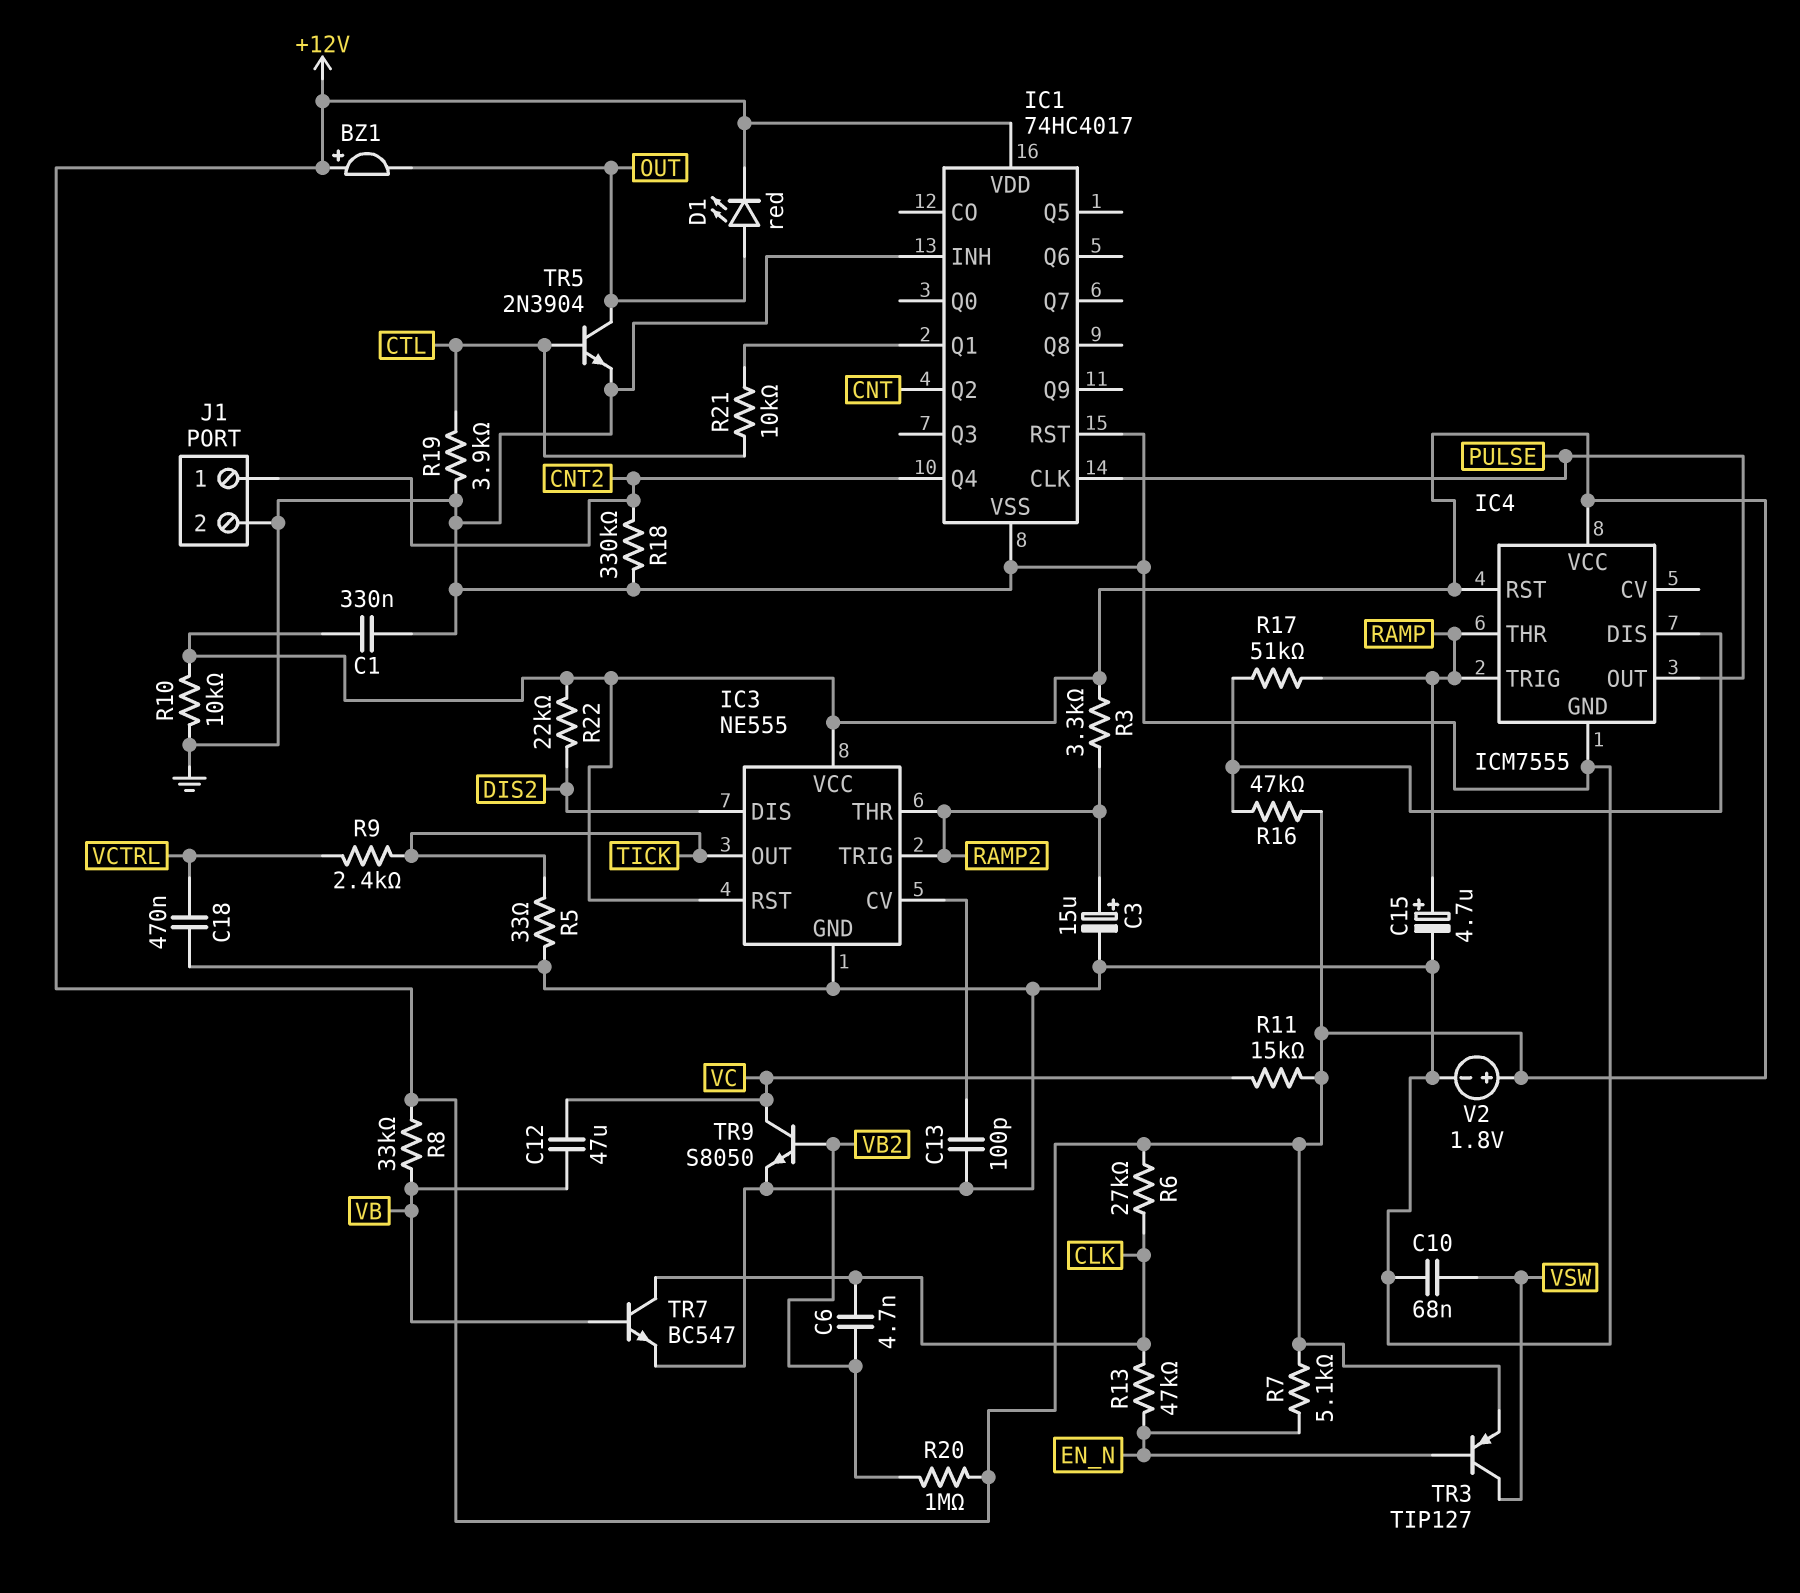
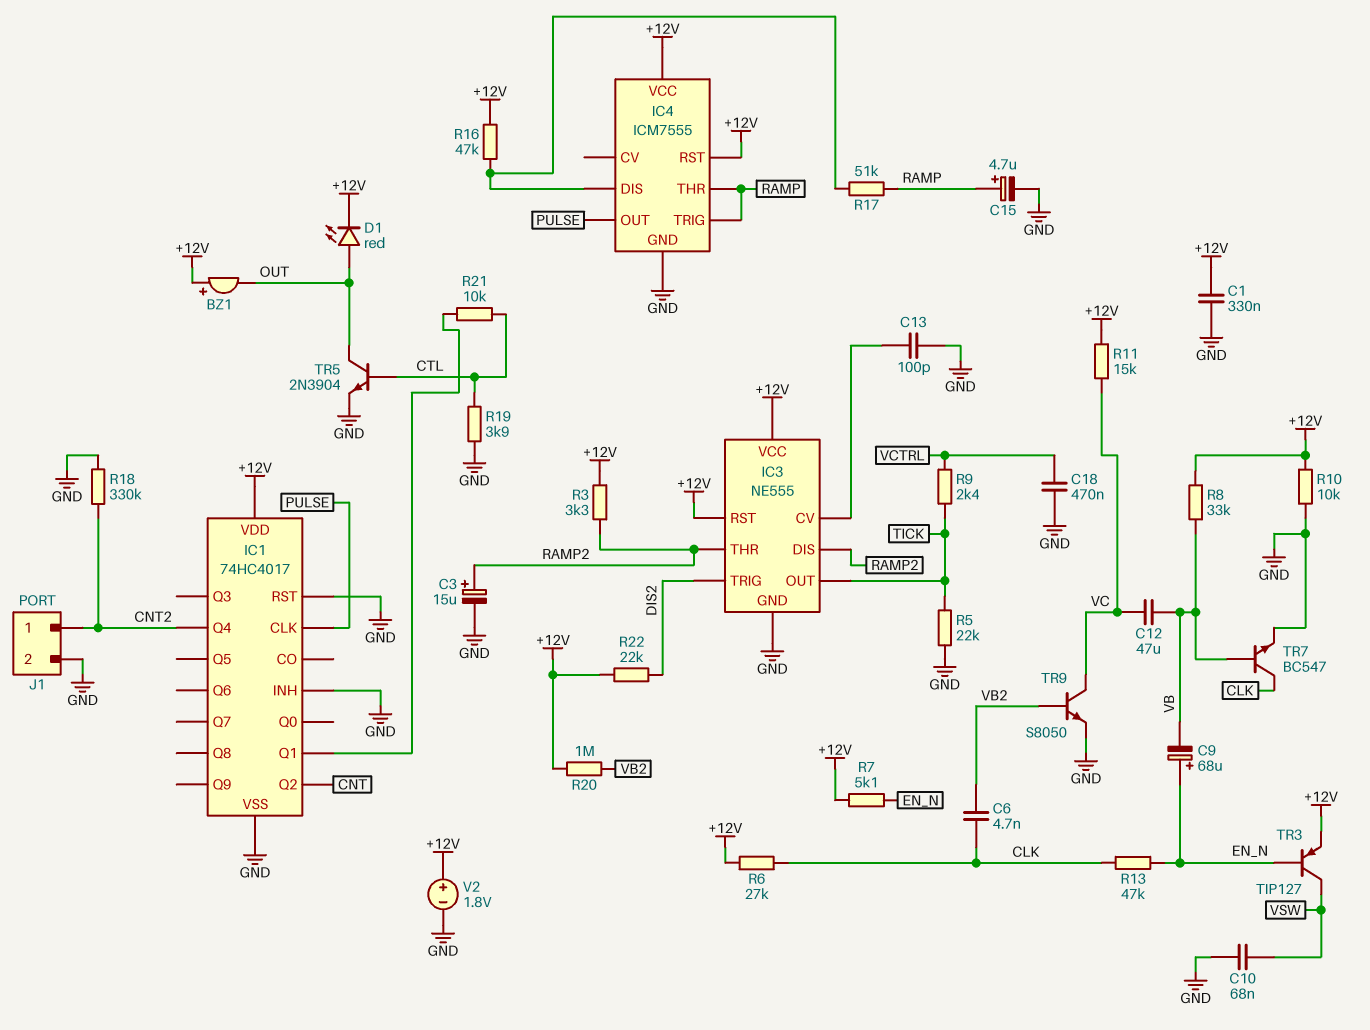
C9: none -> 68uF (plus EN_N, minus VB)
IC3 pin DIS: DIS2 -> RAMP2
IC3 pin TRIG: RAMP2 -> DIS2
R5: 33 (GND, TICK) -> 22k (GND, TICK)

